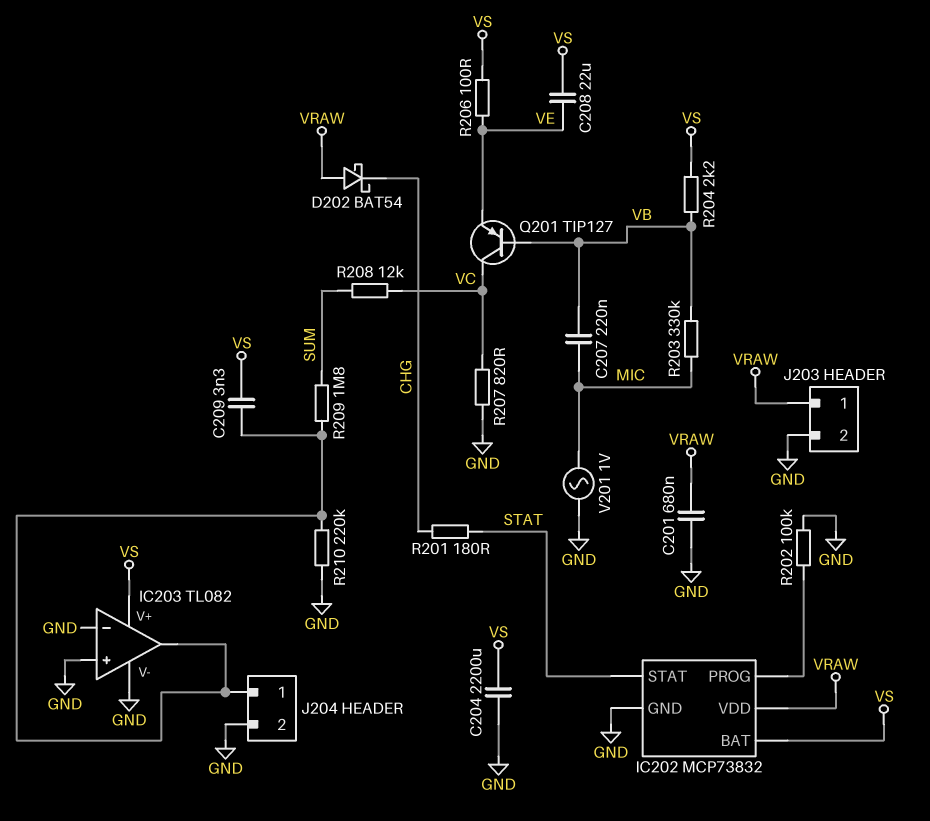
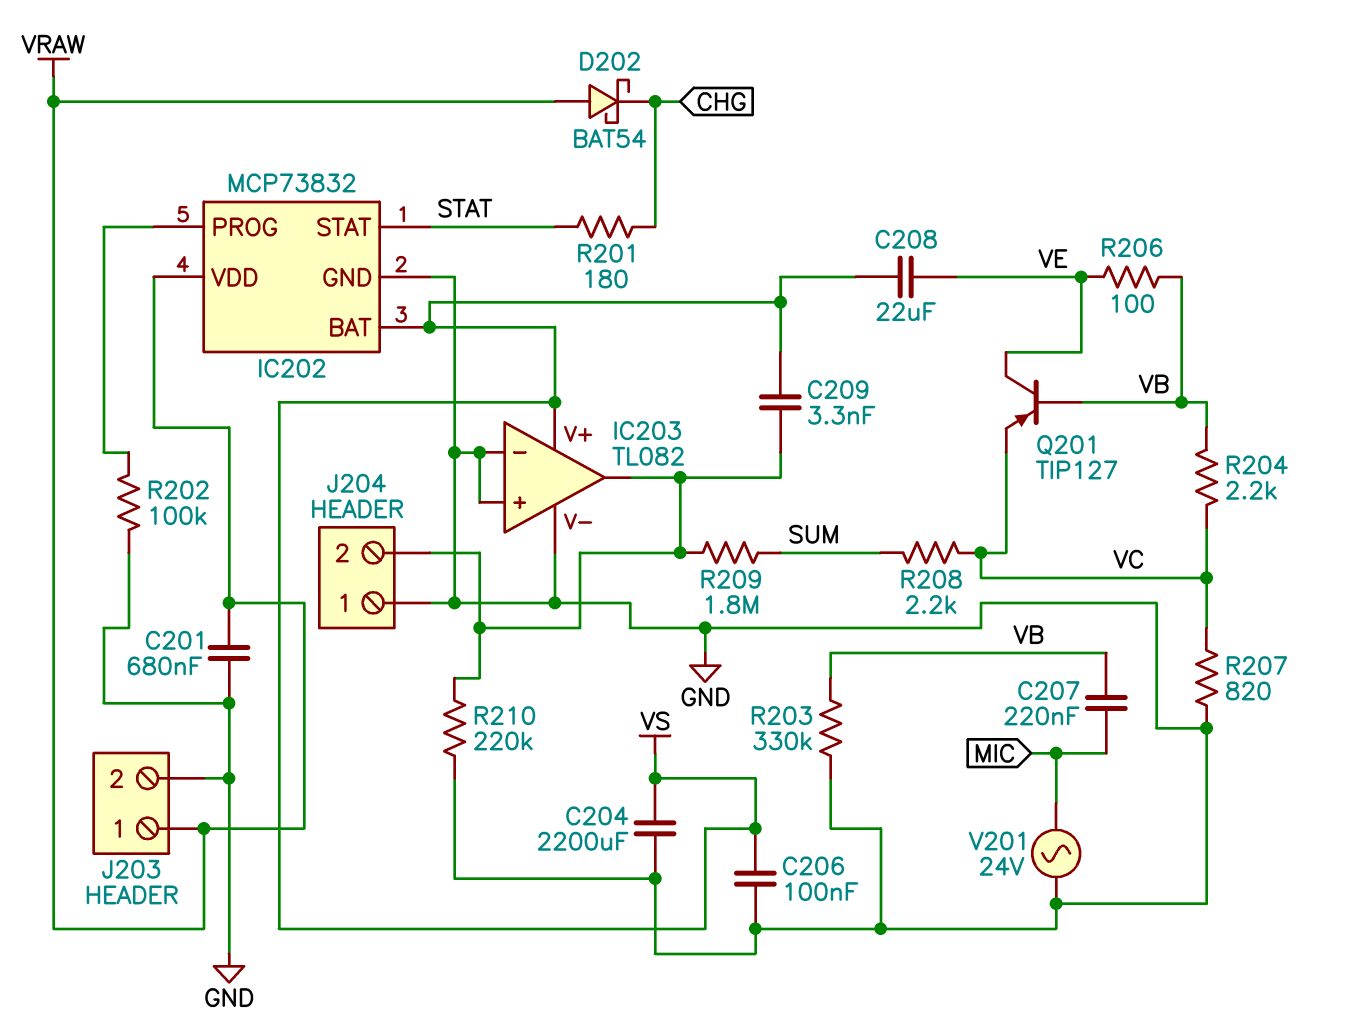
C206: none -> 100nF (GND, VS)
J204 pin 1: IC203/out -> GND
J204 pin 2: GND -> IC203/out
Q201: PNP TIP127 (B VB, C VC, E VE) -> PNP TIP127 (B VB, C VE, E VC)
R203: 330k (MIC, VB) -> 330k (GND, VB)
R204: 2.2k (VB, VS) -> 2.2k (VB, VC)
R206: 100 (VE, VS) -> 100 (VB, VE)
R208: 12k (SUM, VC) -> 2.2k (SUM, VC)
V201: AC 1V (GND, MIC) -> AC 24V (GND, MIC)

